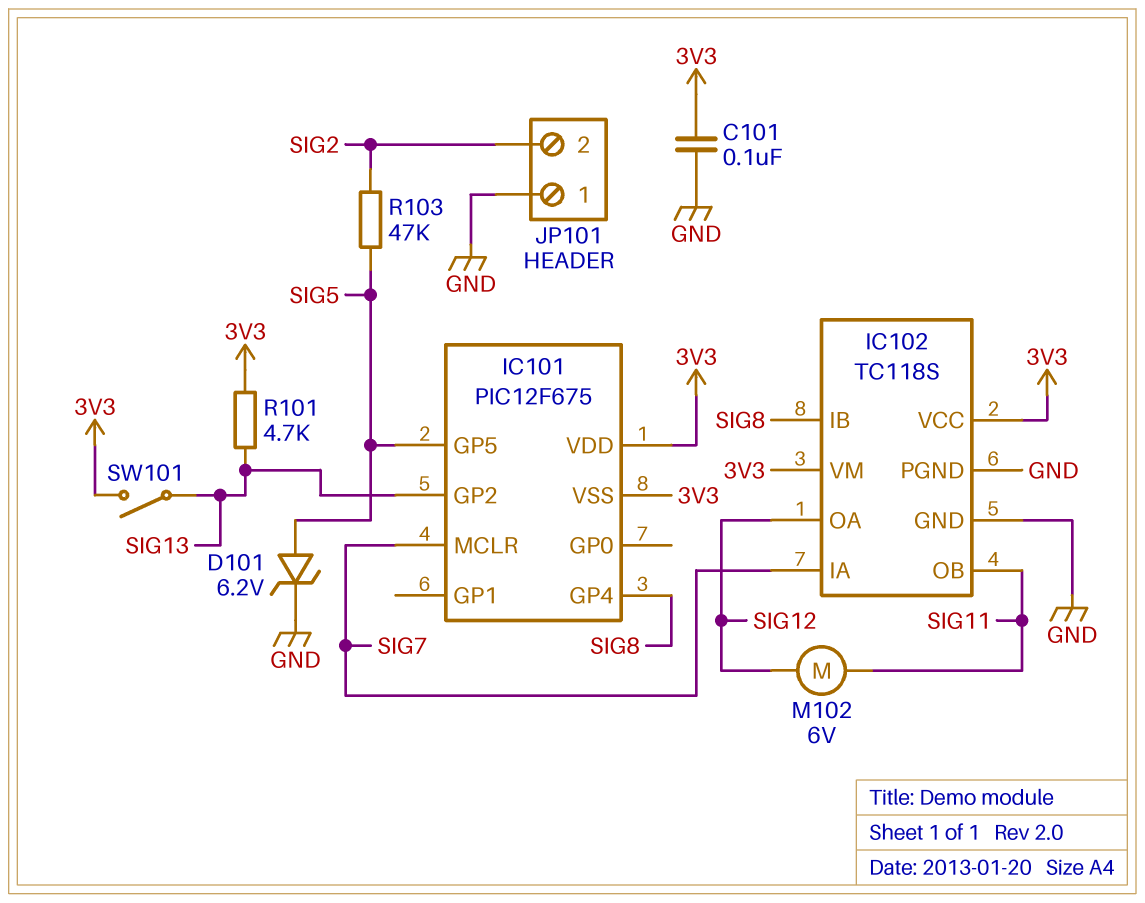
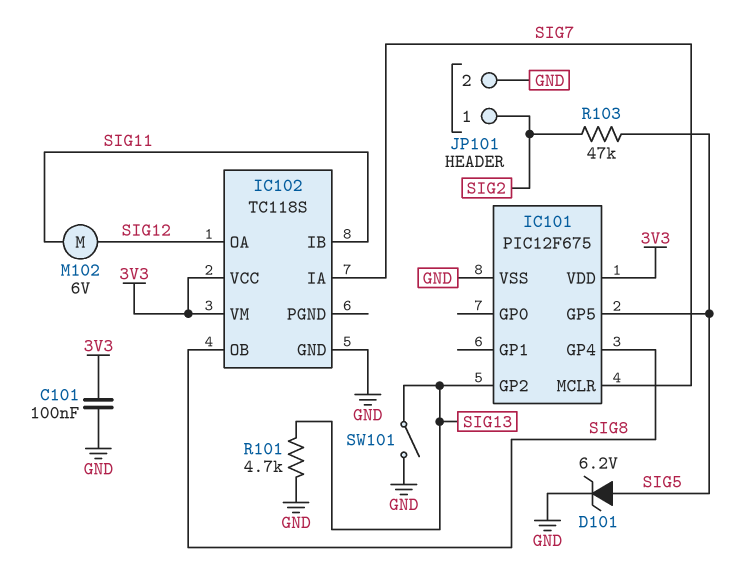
IC101 pin VSS: 3V3 -> GND
IC102 pin IB: SIG8 -> SIG11
IC102 pin OB: SIG11 -> SIG8
IC102 pin PGND: GND -> none
JP101 pin 1: GND -> SIG2
JP101 pin 2: SIG2 -> GND
R101: 4.7k (3V3, SIG13) -> 4.7k (GND, SIG13)
SW101: switch (3V3, SIG13) -> switch (GND, SIG13)

